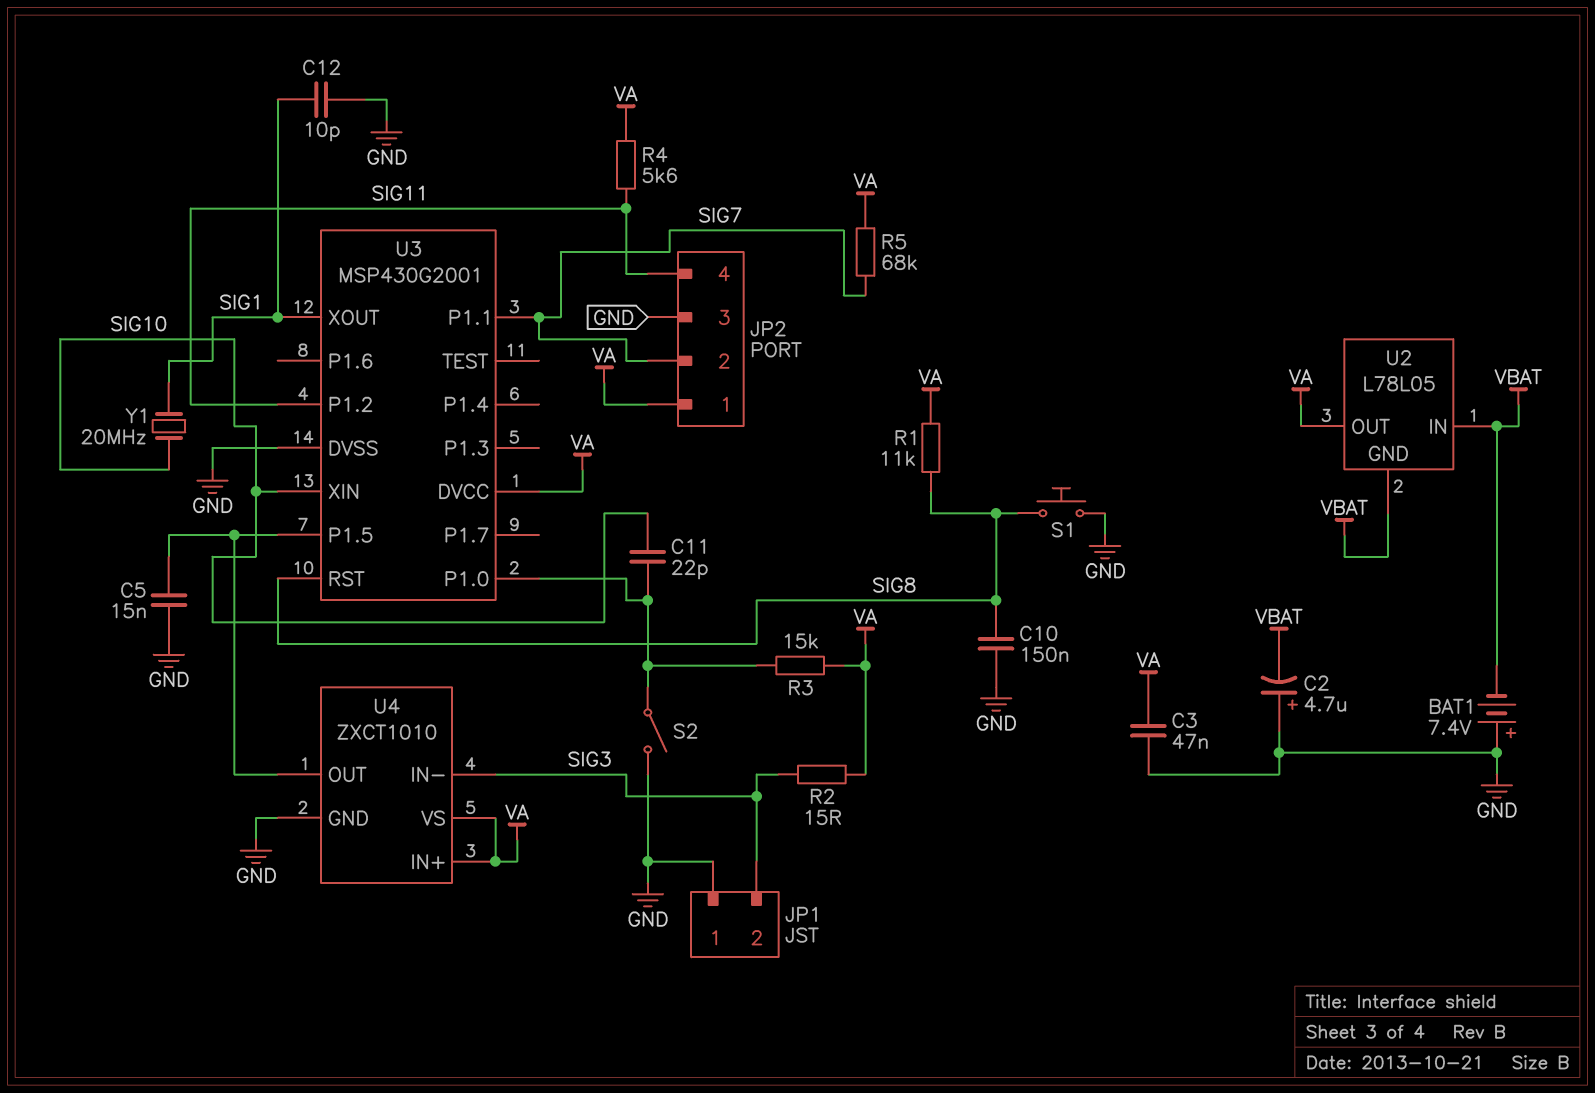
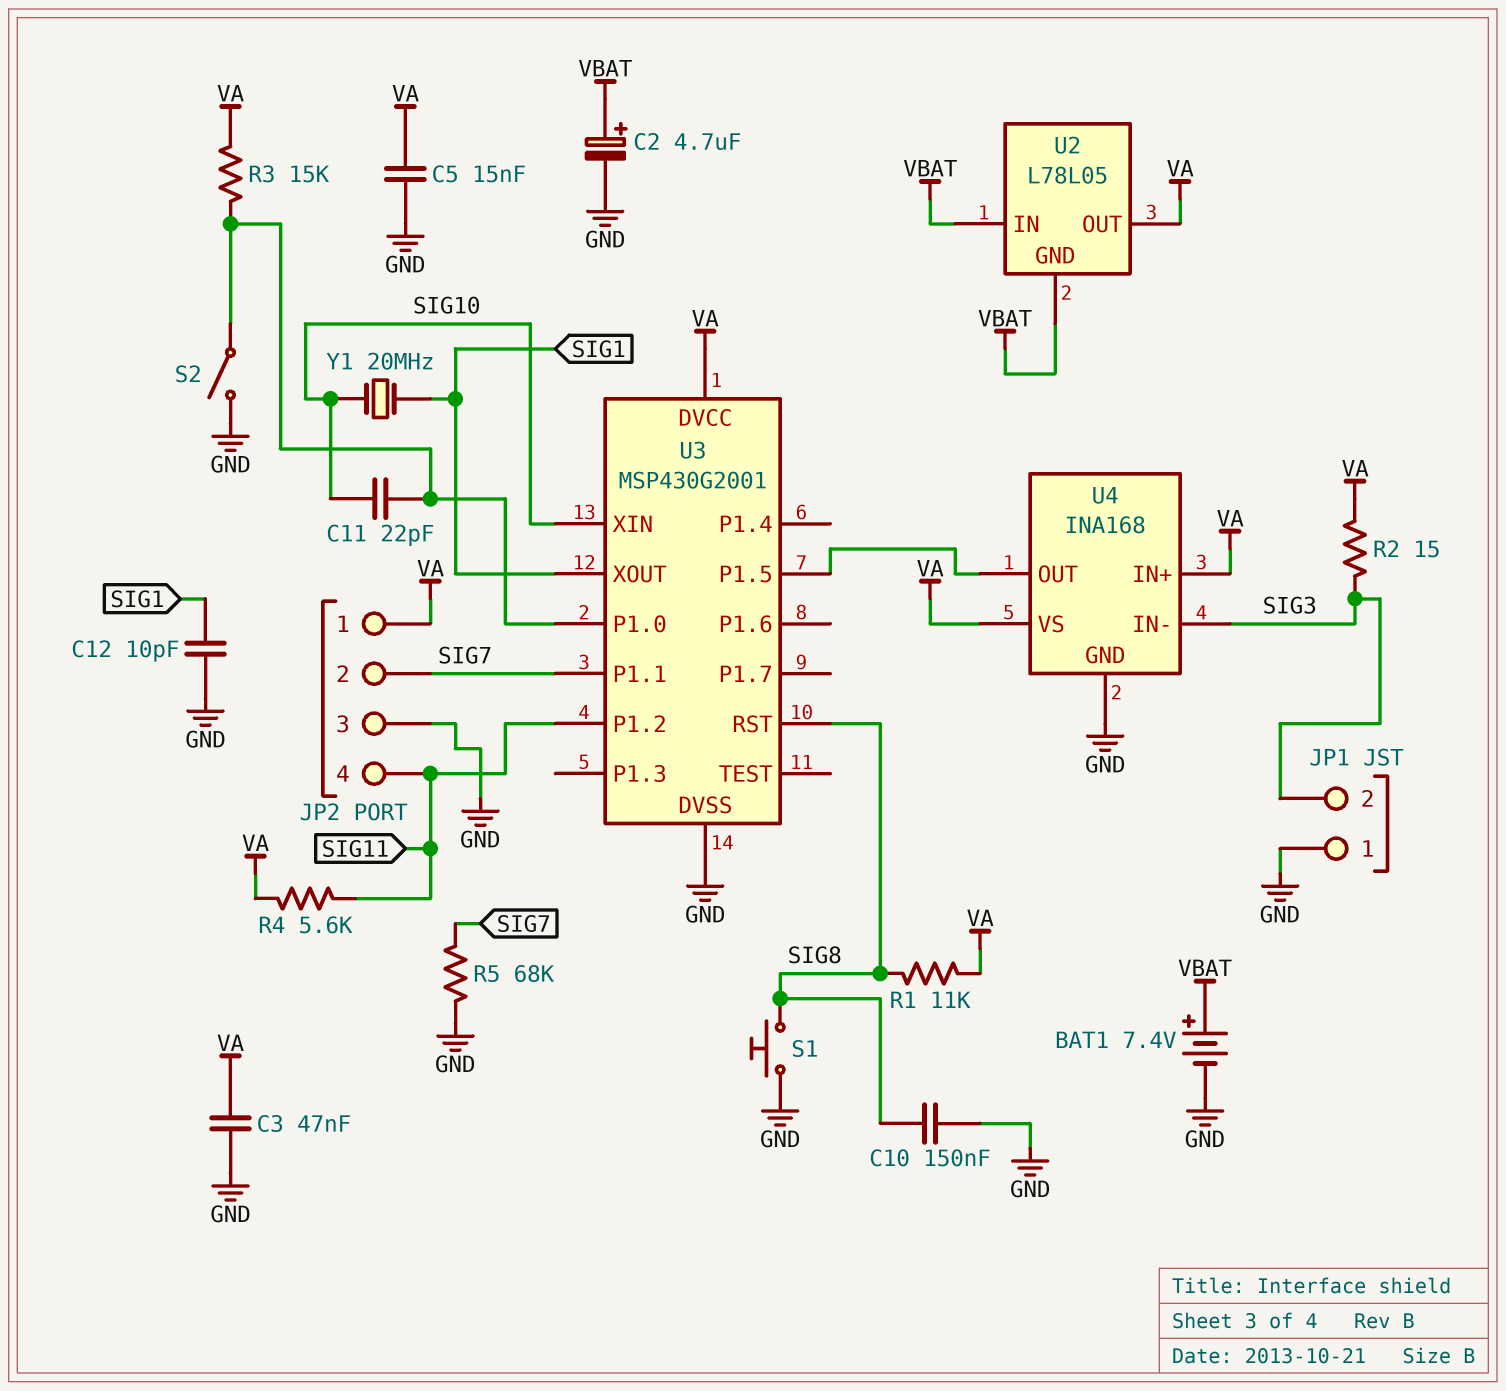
BAT1: 7.4V (plus GND, minus VBAT) -> 7.4V (plus VBAT, minus GND)
C2: 4.7uF (plus GND, minus VBAT) -> 4.7uF (plus VBAT, minus GND)
C5: 15nF (GND, U3/P1.5) -> 15nF (GND, VA)
R5: 68k (SIG7, VA) -> 68k (GND, SIG7)
U4: ZXCT1010 -> INA168

